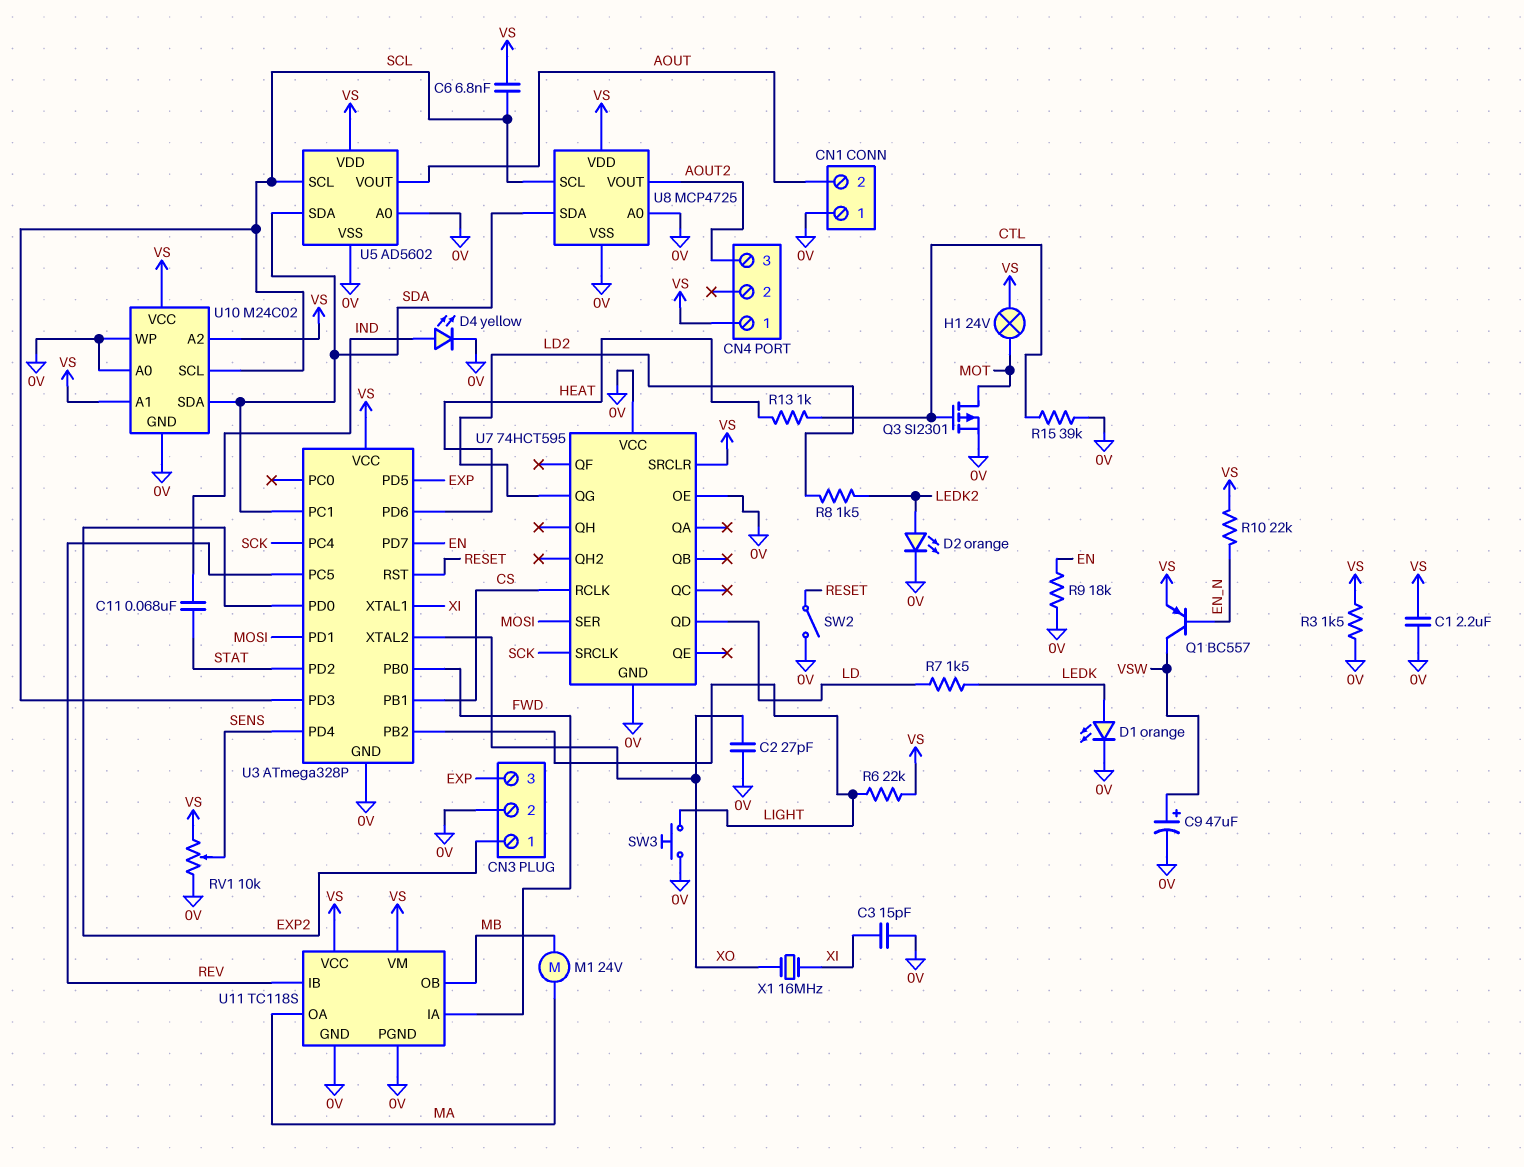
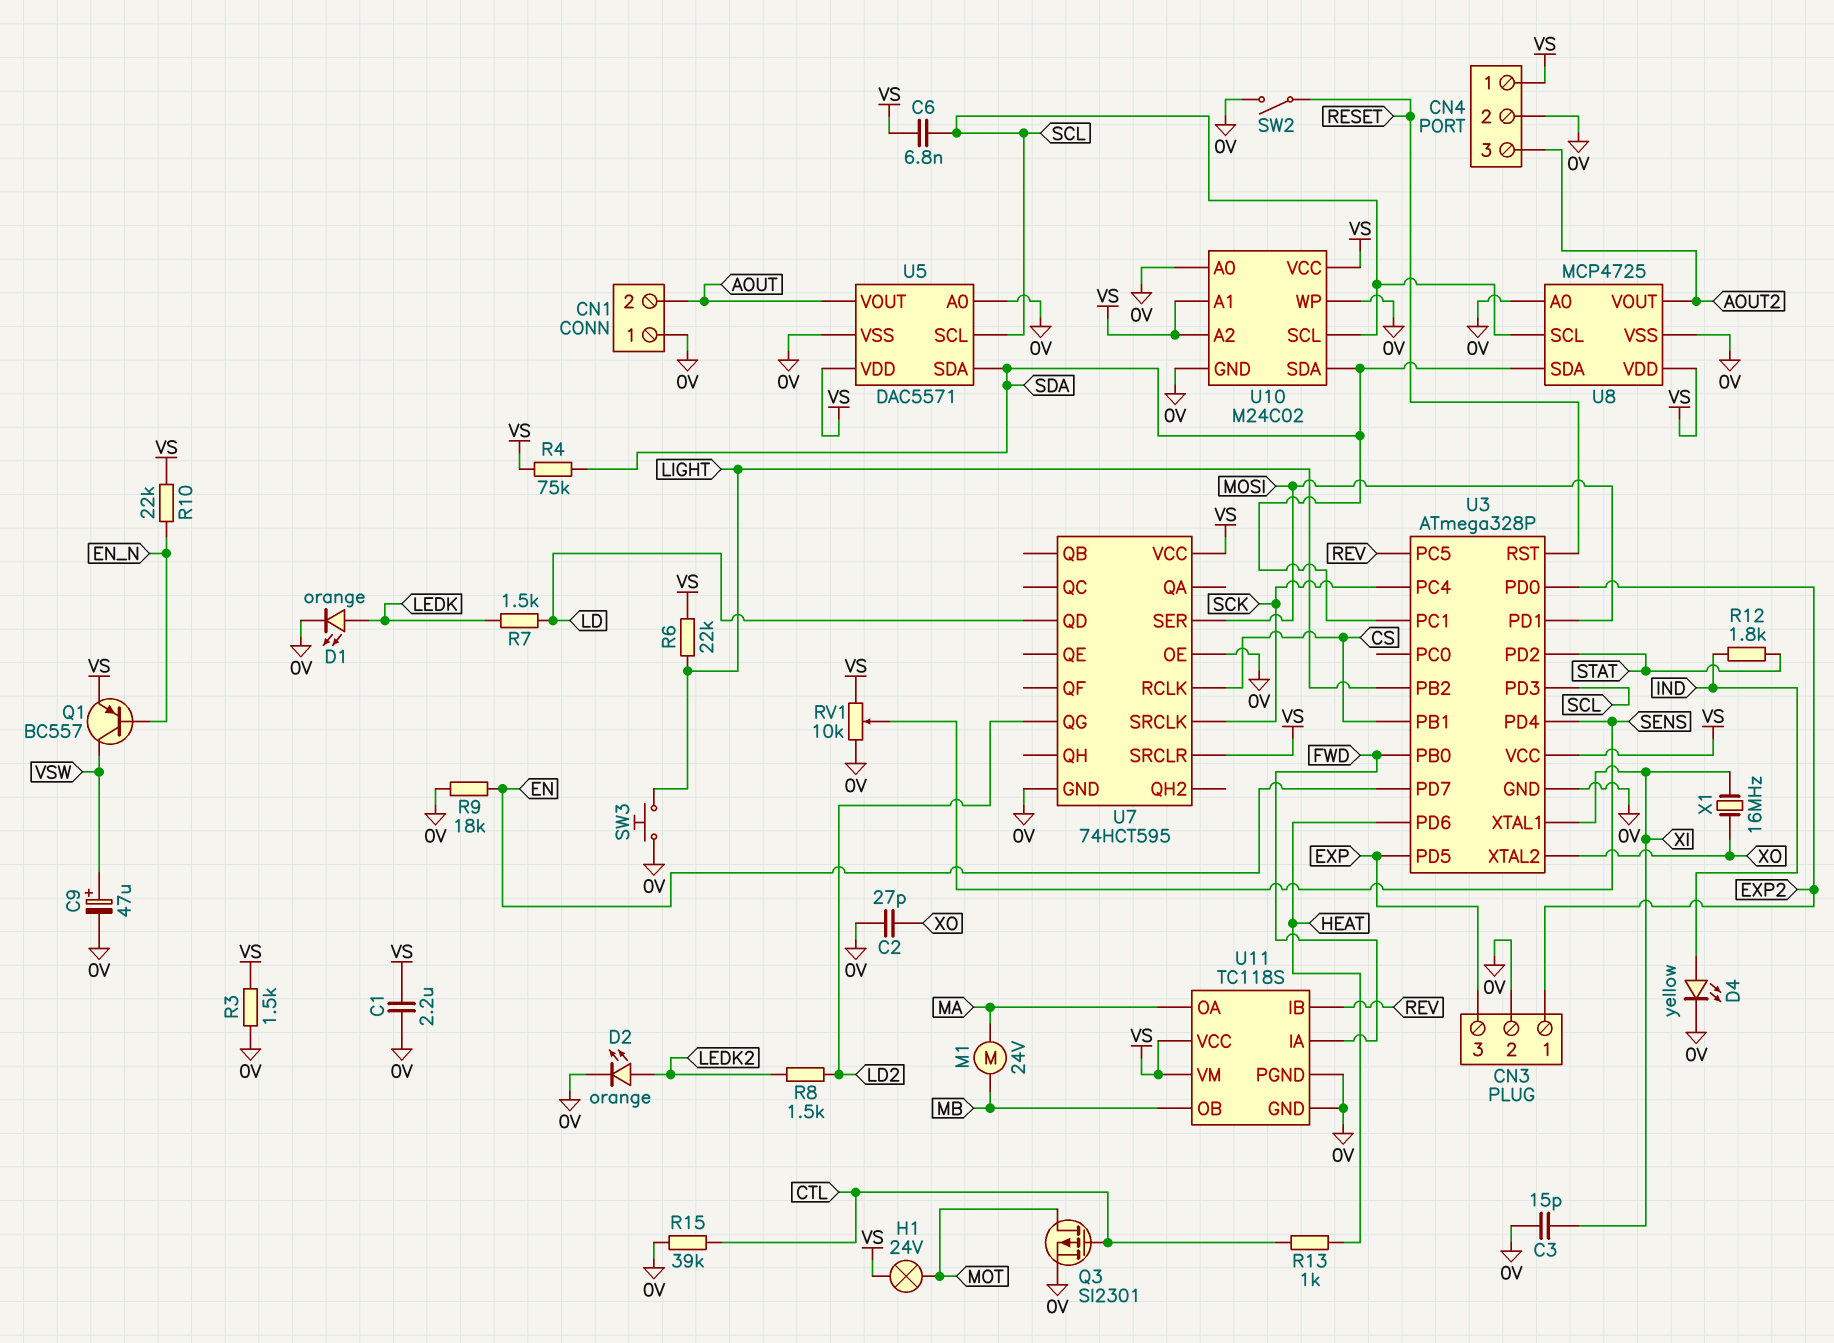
C11: 68nF (IND, STAT) -> none
CN4 pin 2: none -> 0V
R4: none -> 75k (SDA, VS)
R12: none -> 1.8k (IND, STAT)
U5: AD5602 -> DAC5571
U7 pin VCC: 0V -> VS

